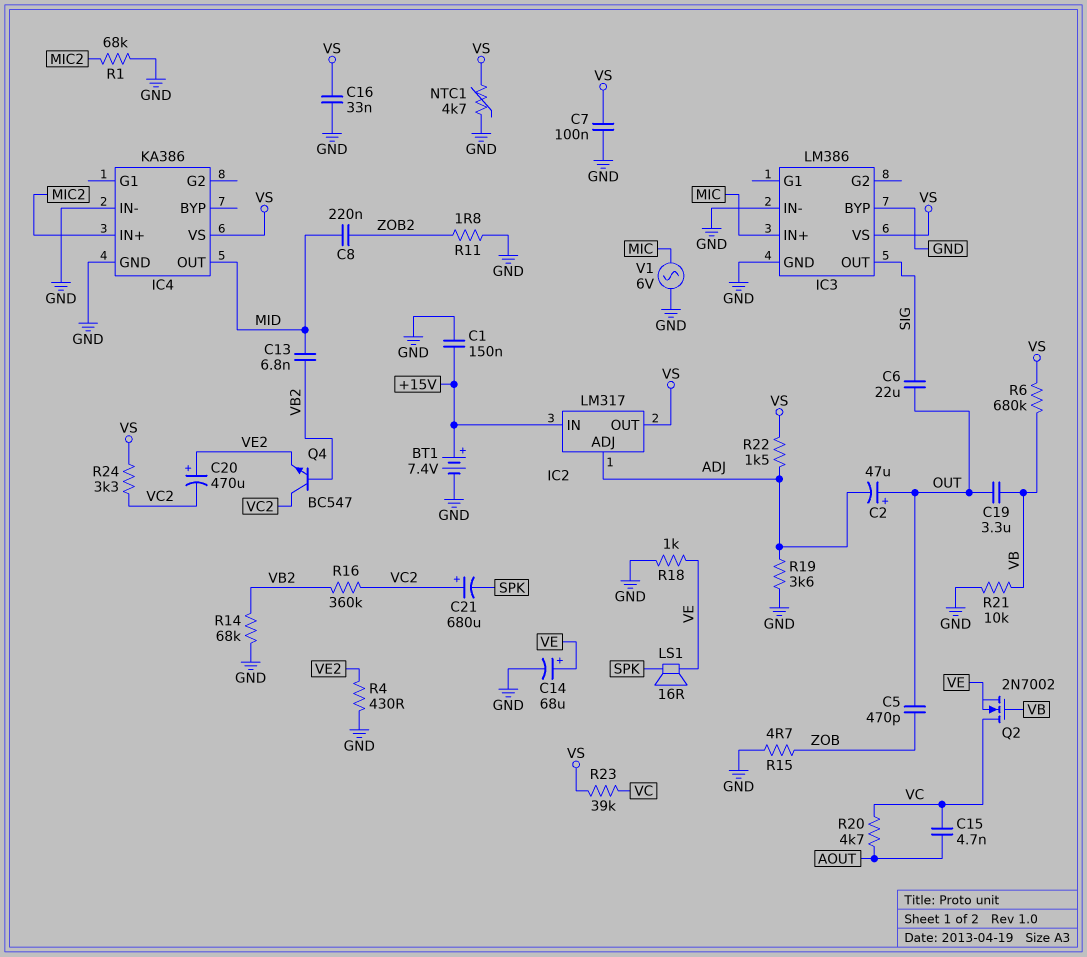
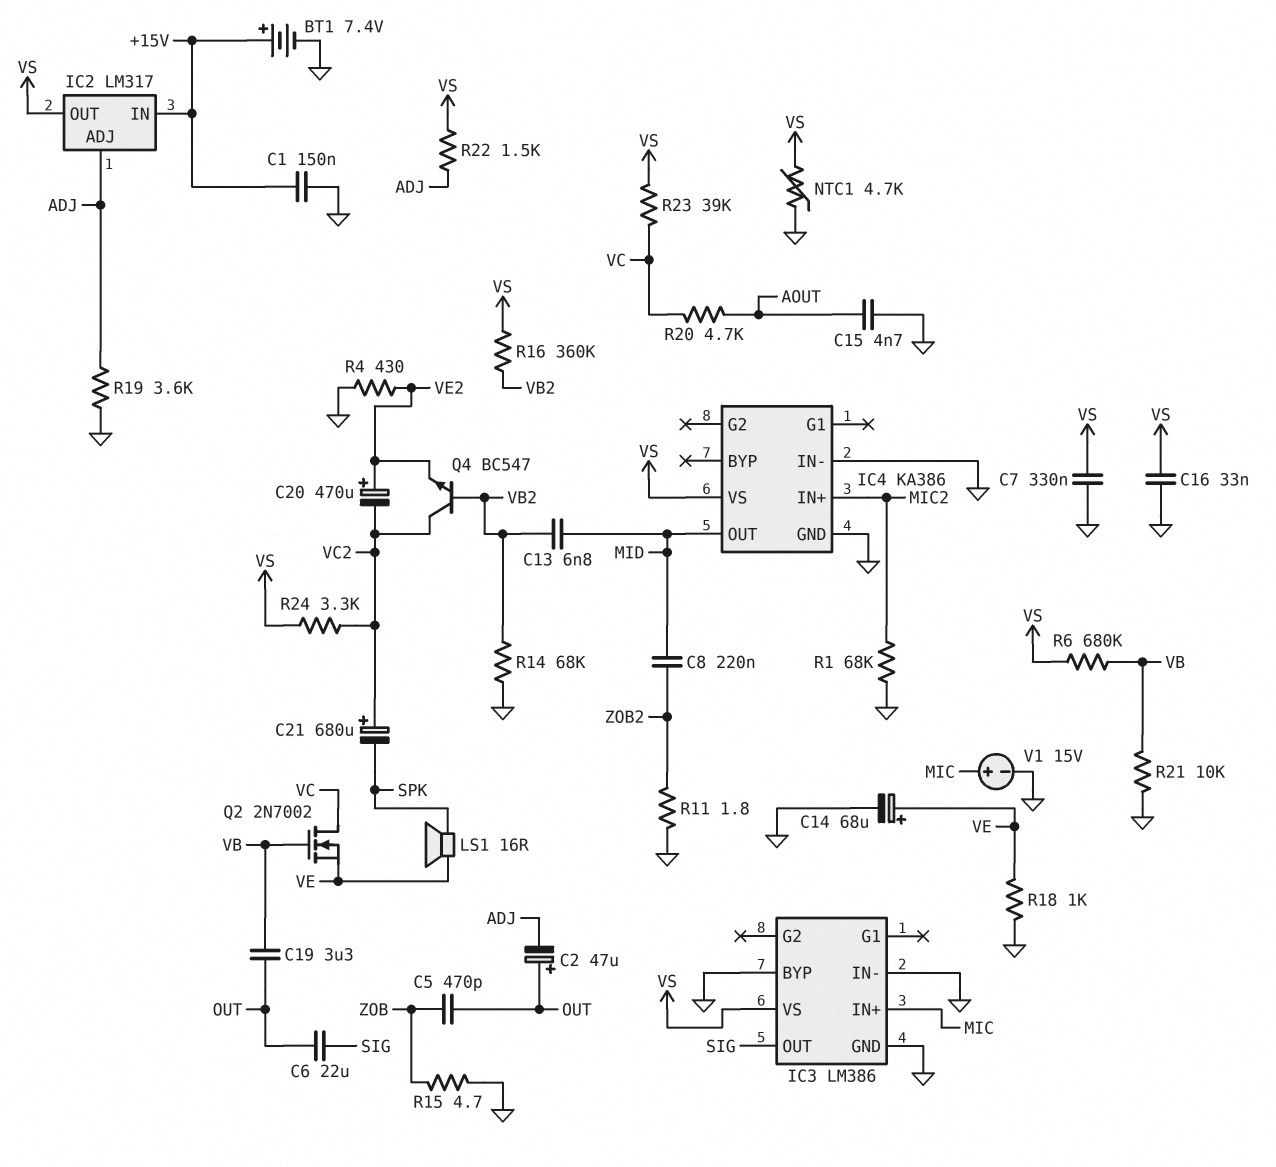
C7: 100nF (GND, VS) -> 330nF (GND, VS)
C15: 4.7nF (AOUT, VC) -> 4.7nF (AOUT, GND)
R16: 360k (VB2, VC2) -> 360k (VB2, VS)
V1: AC 6V (GND, MIC) -> 15V (plus MIC, minus GND)

